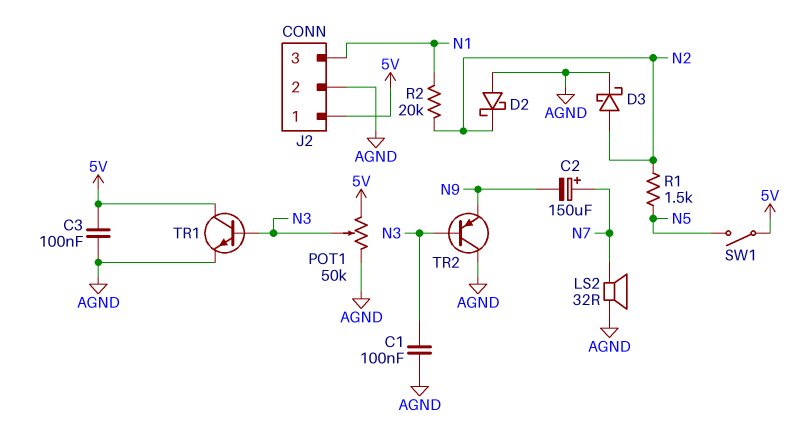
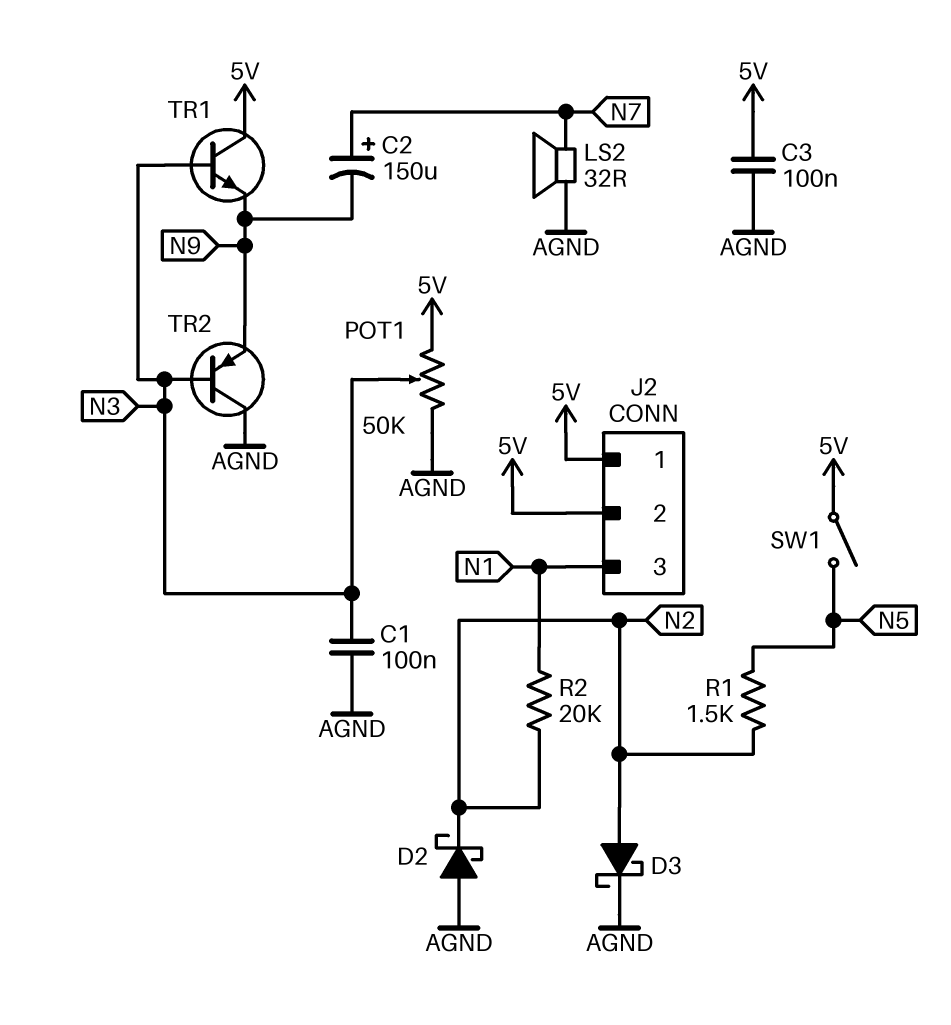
J2 pin 2: AGND -> 5V
TR1: NPN (B N3, C 5V, E AGND) -> NPN (B N3, C 5V, E N9)

